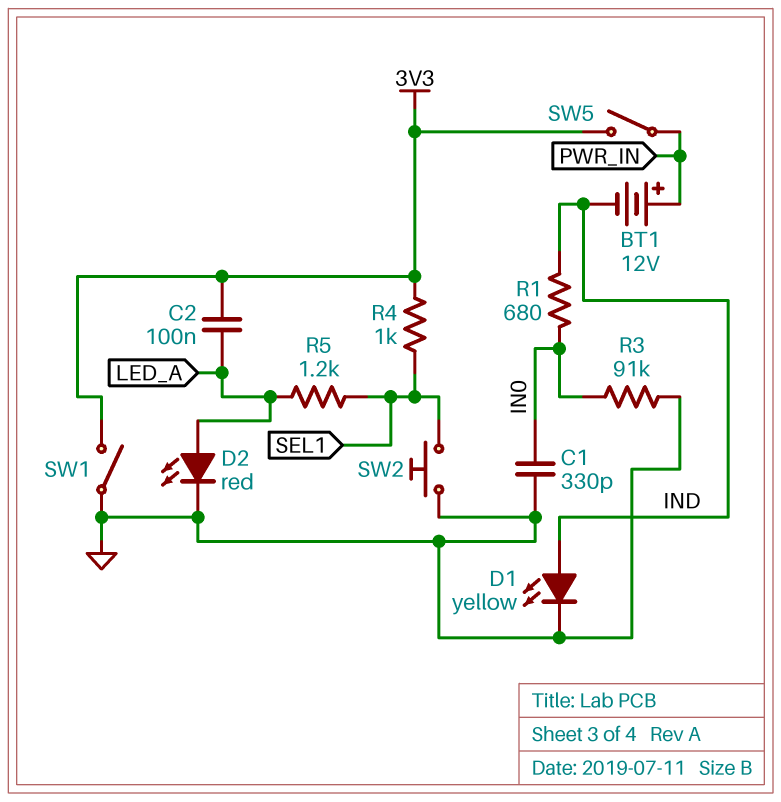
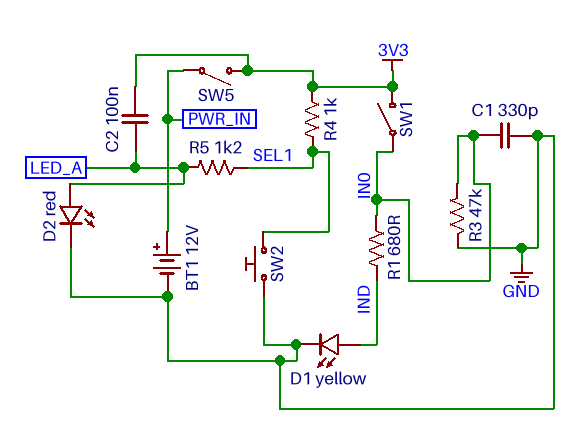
BT1: 12V (plus PWR_IN, minus IND) -> 12V (plus PWR_IN, minus GND)
R3: 91k (GND, IN0) -> 47k (GND, IN0)
SW1: switch (3V3, GND) -> switch (3V3, IN0)

